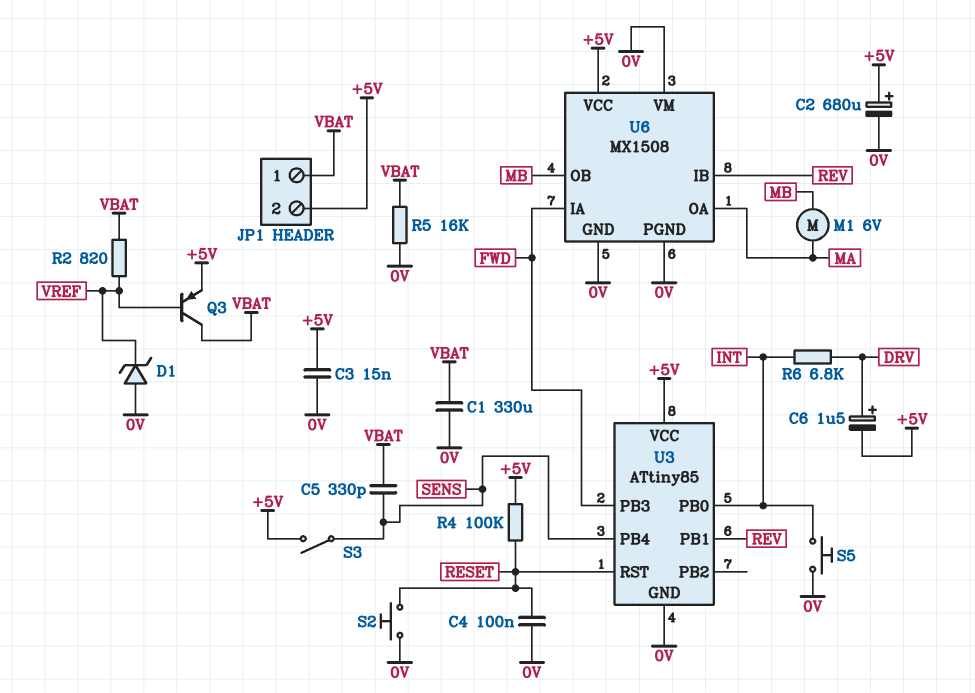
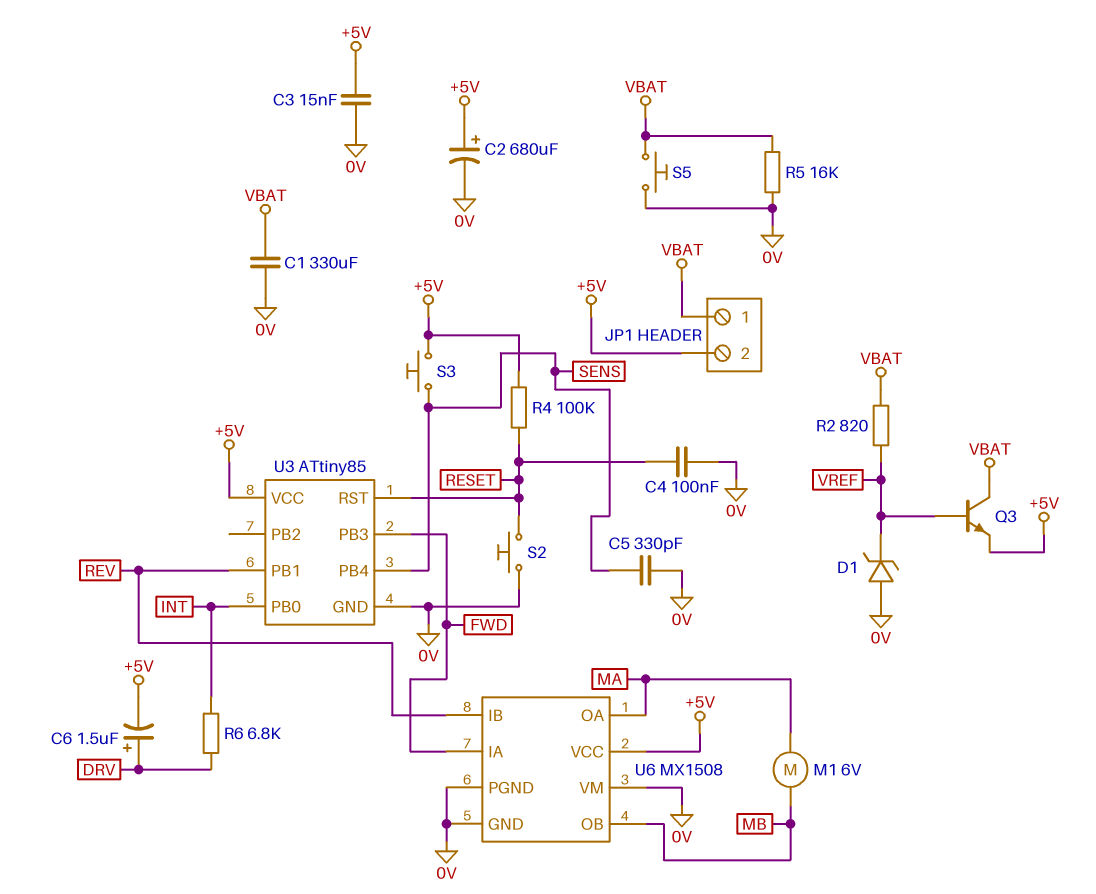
C5: 330pF (SENS, VBAT) -> 330pF (0V, SENS)
Q3: PNP (B VREF, C VBAT, E +5V) -> NPN (B VREF, C VBAT, E +5V)
S3: switch (+5V, SENS) -> button (+5V, SENS)
S5: button (0V, INT) -> button (0V, VBAT)

